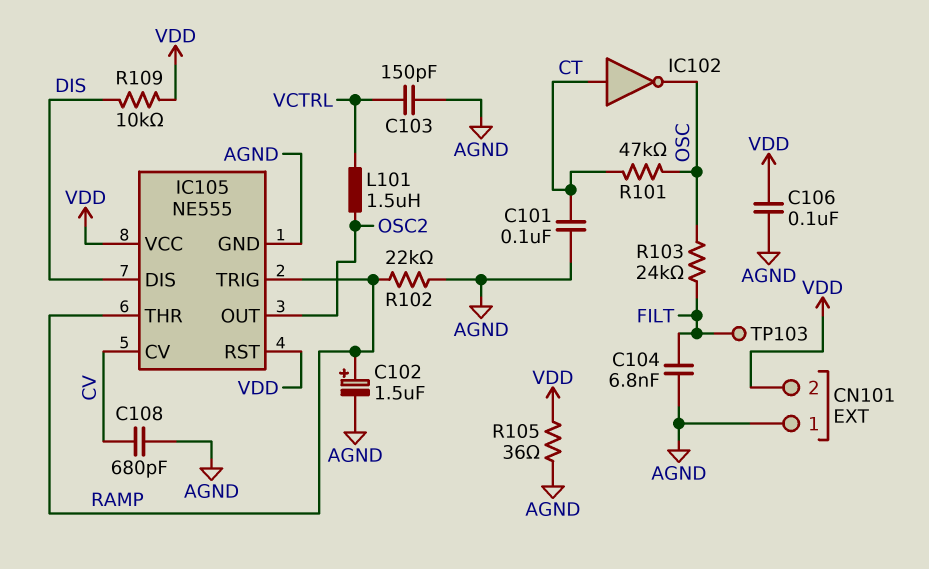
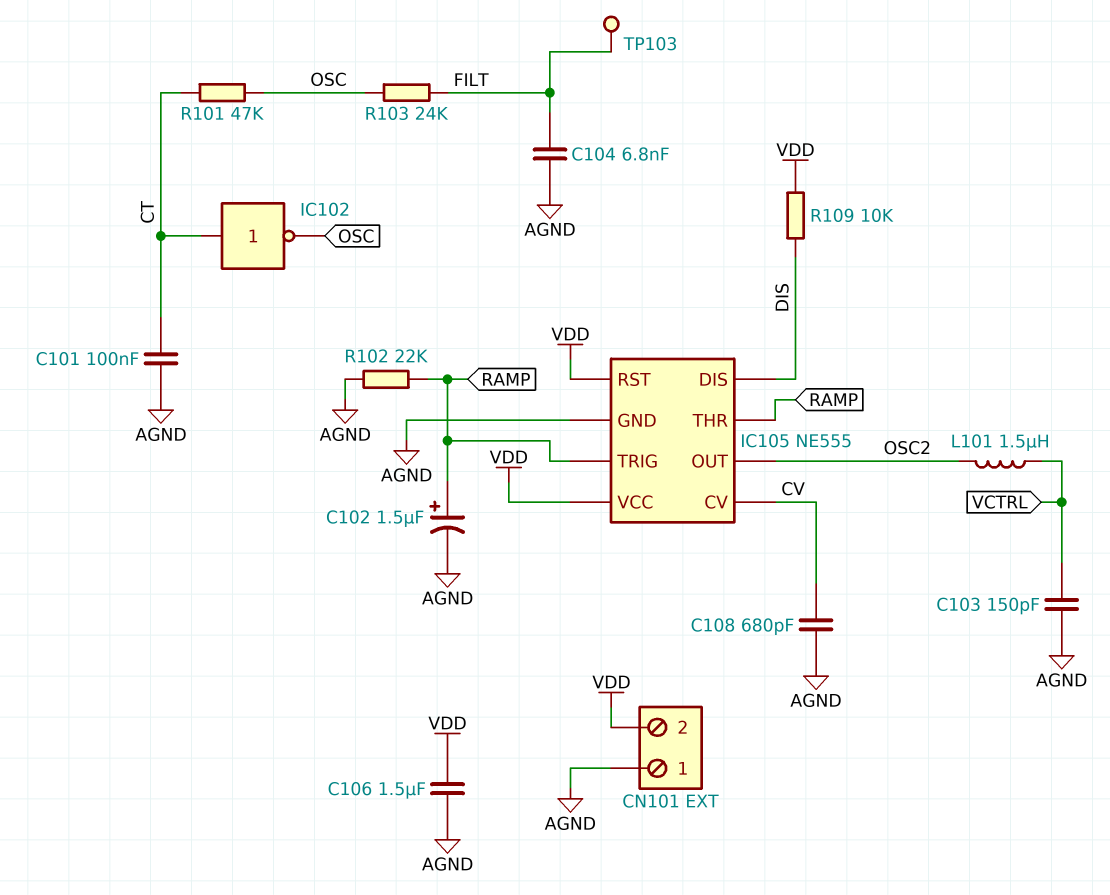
C106: 100nF (AGND, VDD) -> 1.5uF (AGND, VDD)
R105: 36 (AGND, VDD) -> none

